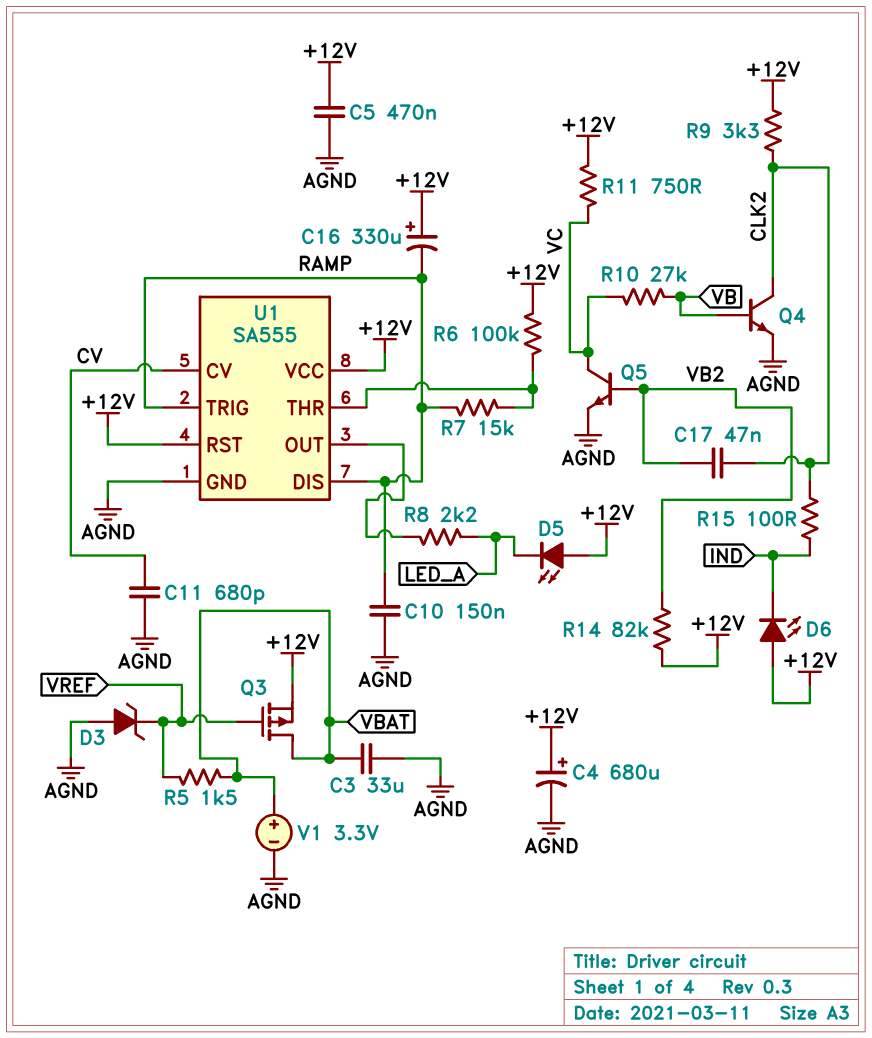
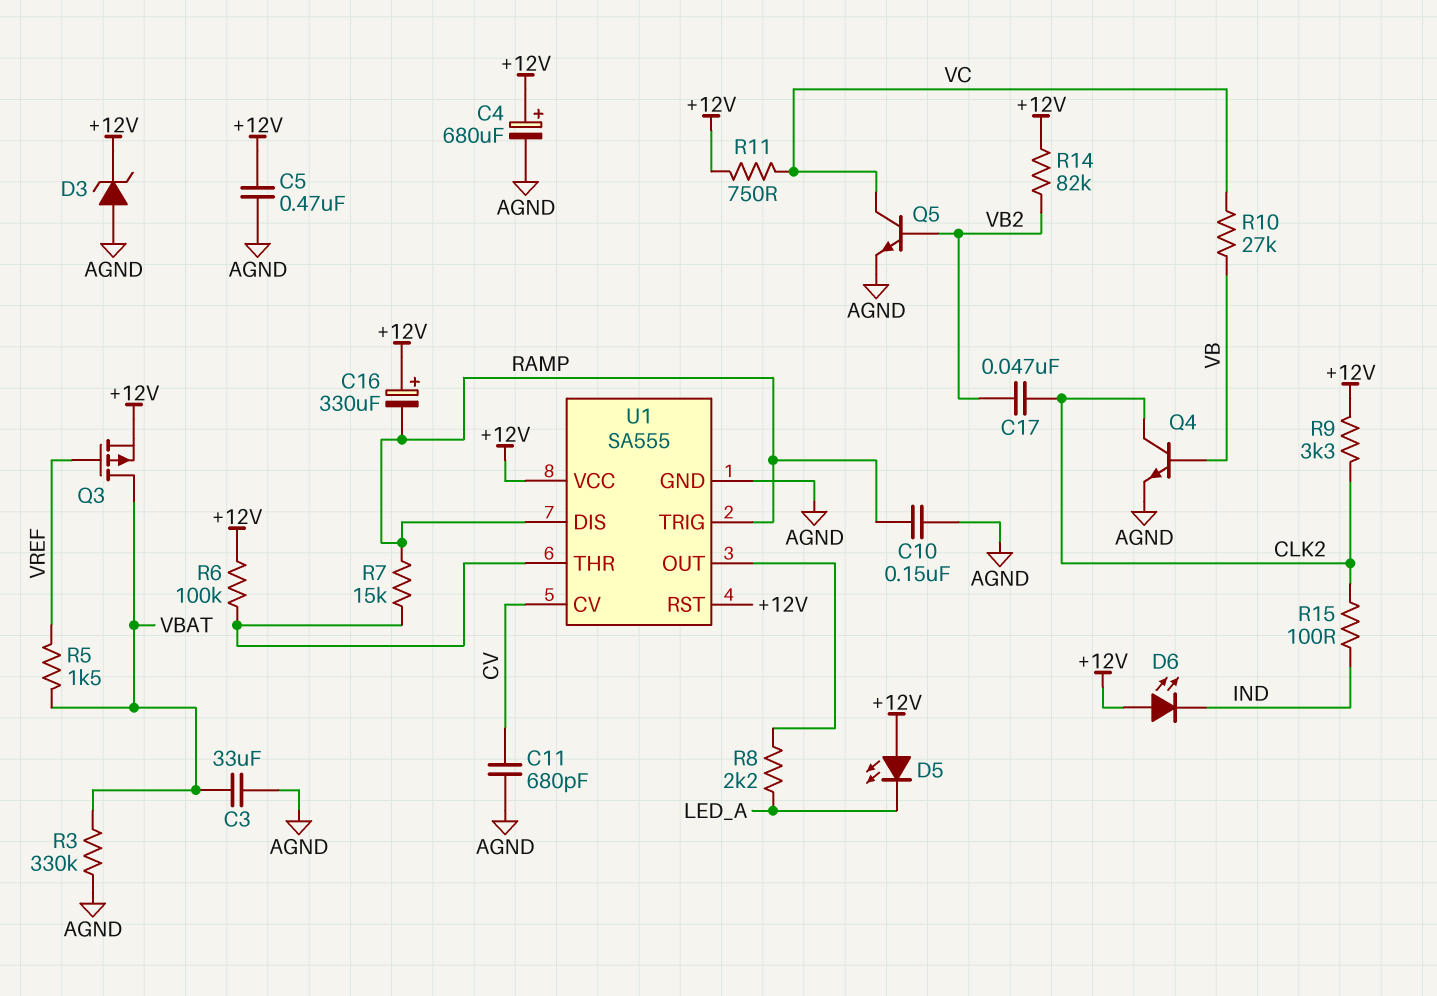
D3: zener (A AGND, K VREF) -> zener (A AGND, K +12V)
R3: none -> 330k (AGND, VBAT)
V1: 3.3V (plus VBAT, minus AGND) -> none

